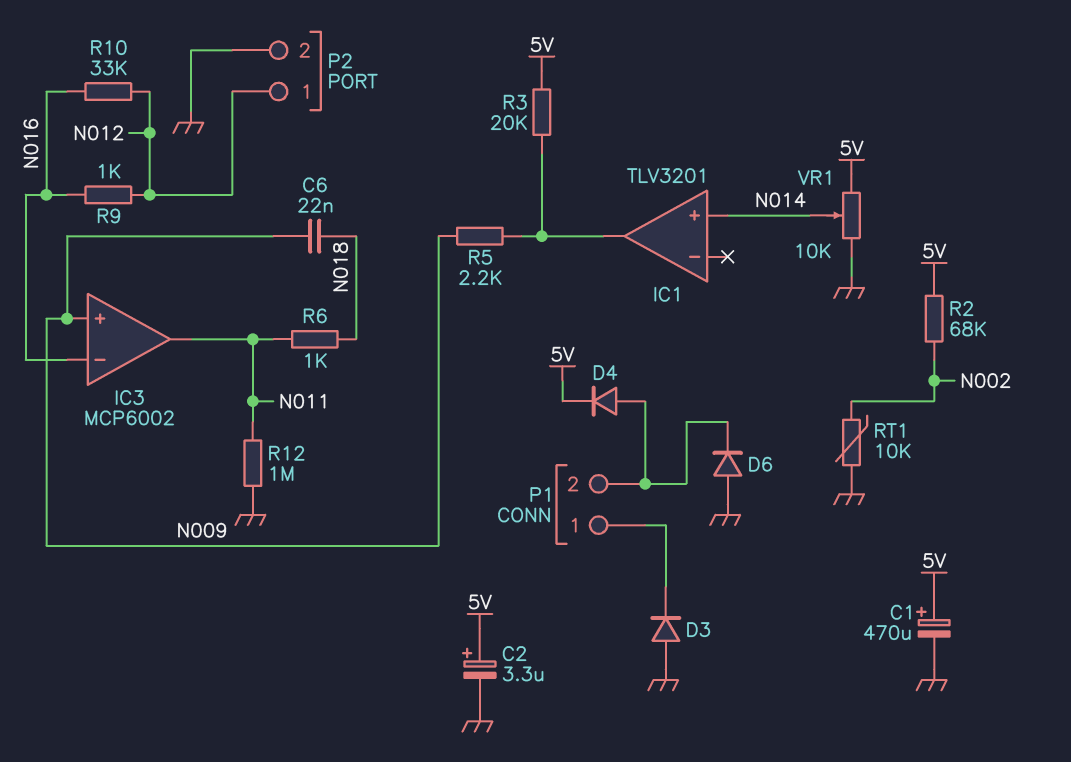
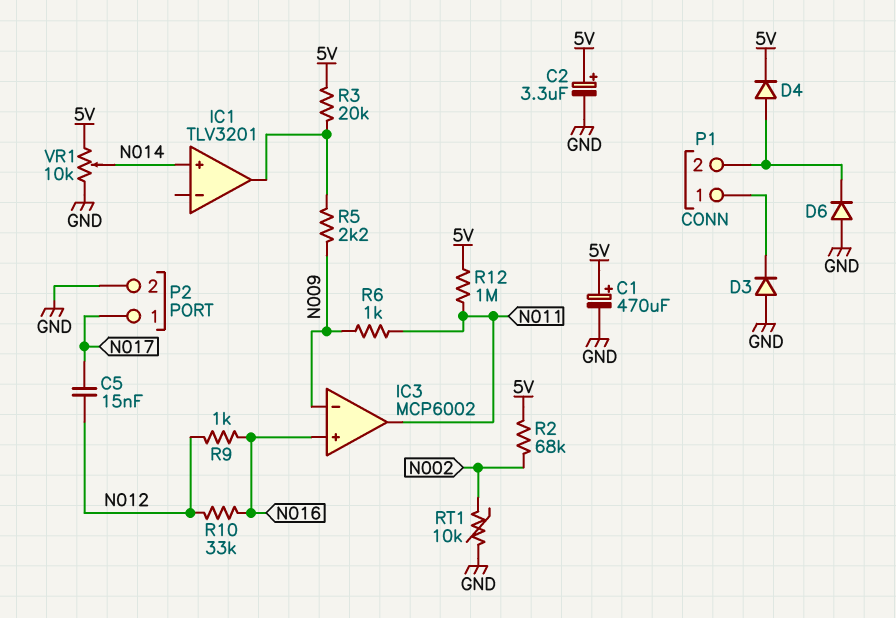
C5: none -> 15nF (N012, N017)
C6: 22nF (N009, N018) -> none
IC3 pin in+: N009 -> N016
IC3 pin in-: N016 -> N009
P2 pin 1: N012 -> N017
R6: 1k (N011, N018) -> 1k (N009, N011)
R12: 1M (GND, N011) -> 1M (5V, N011)

